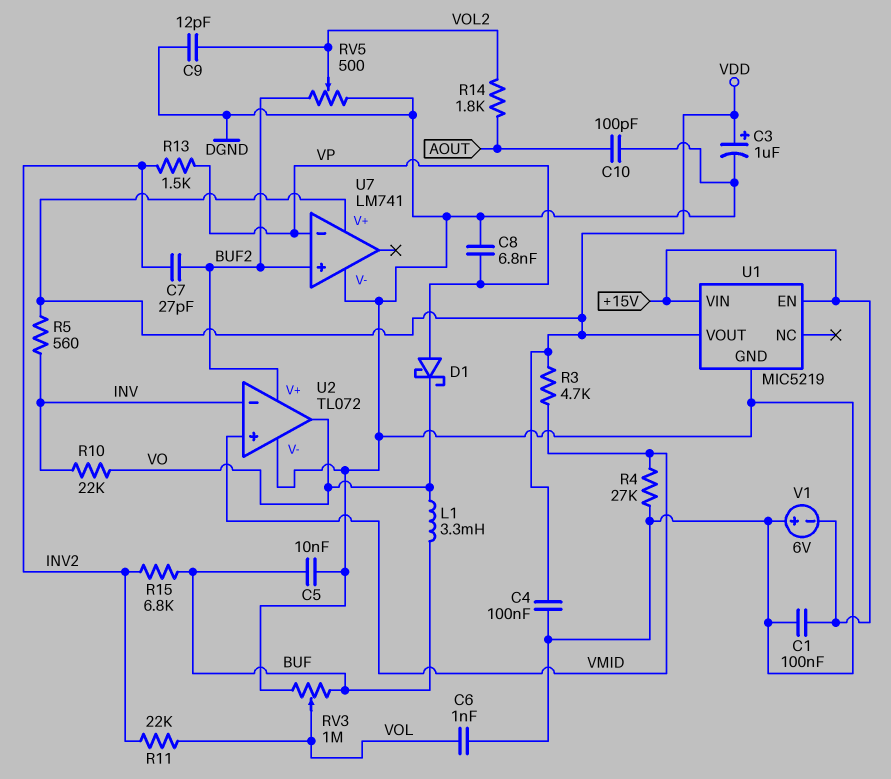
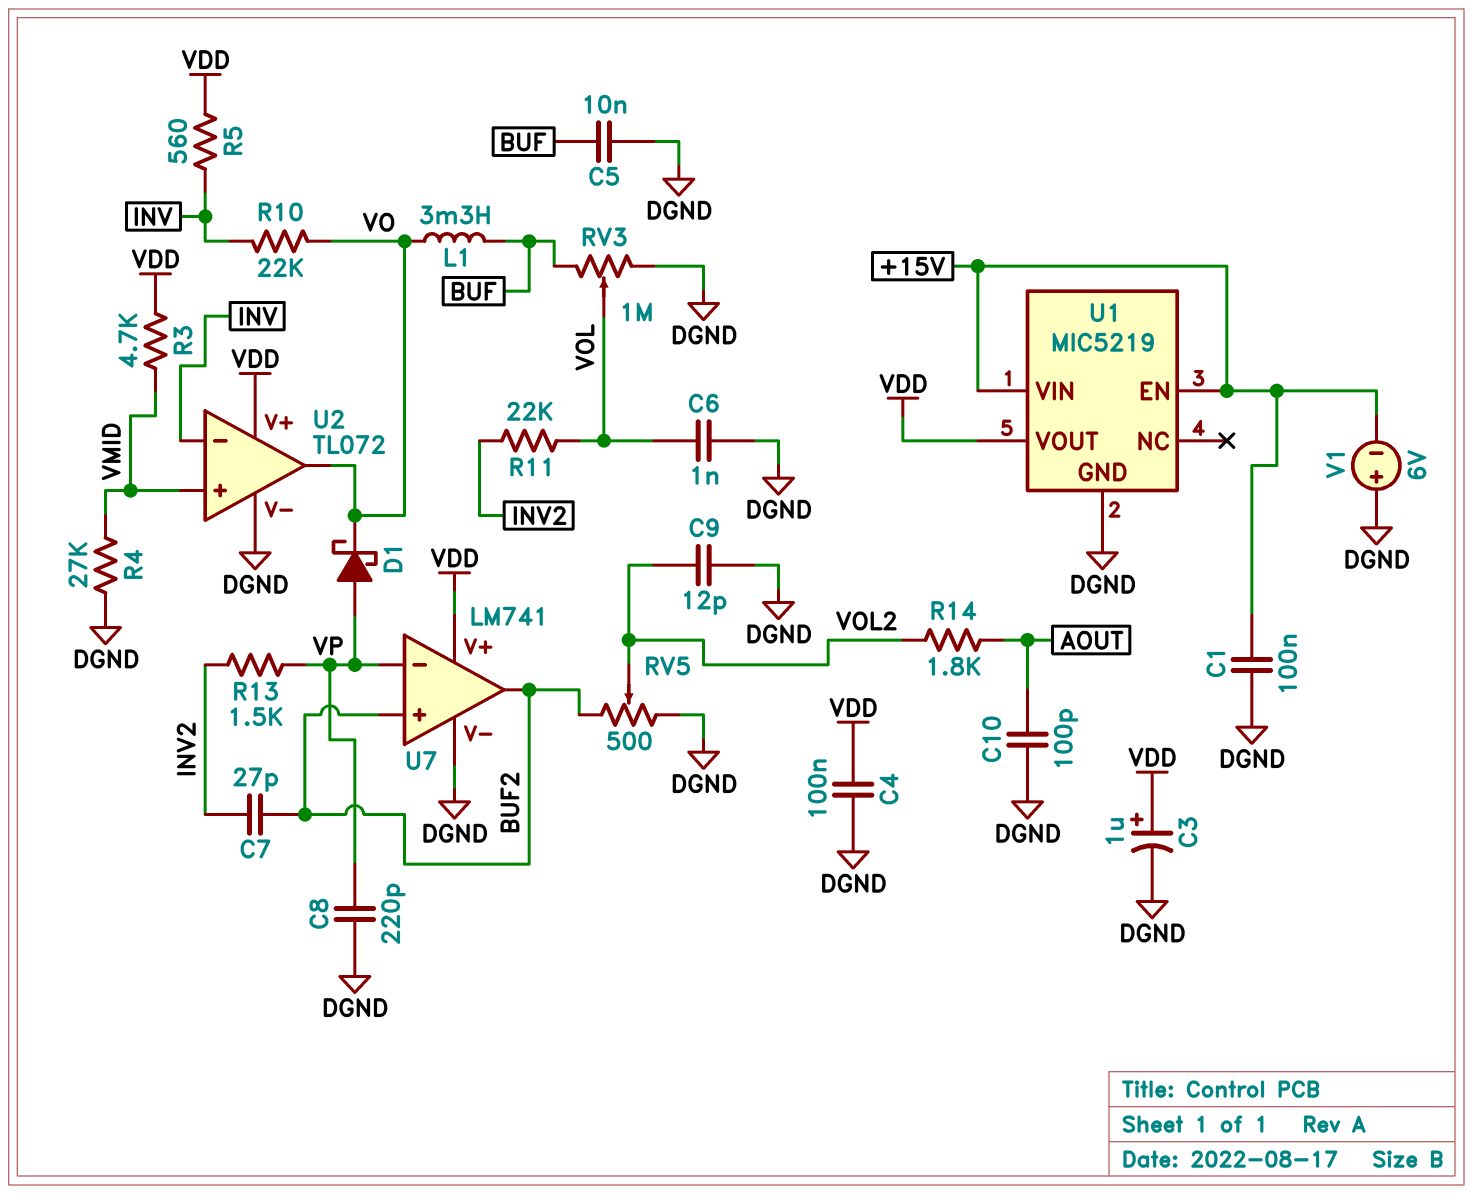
C8: 6.8nF (DGND, VP) -> 220pF (DGND, VP)
R15: 6.8k (BUF, INV2) -> none
U2 pin V+: BUF2 -> VDD
U7 pin out: none -> BUF2

